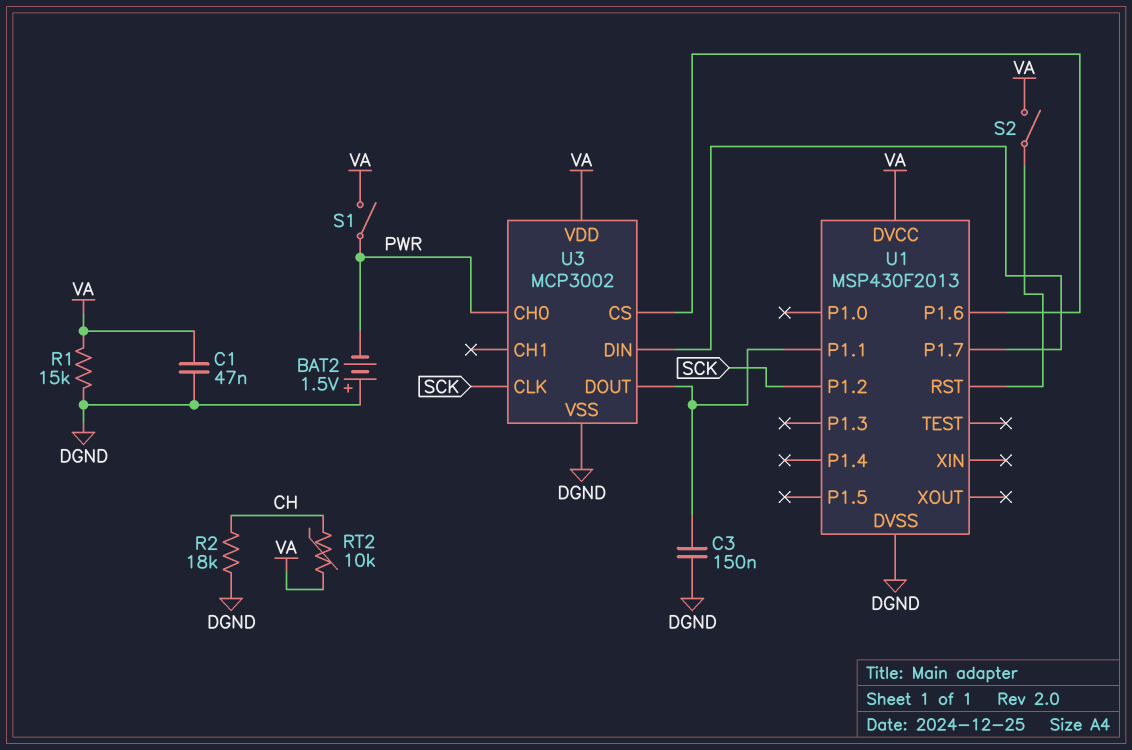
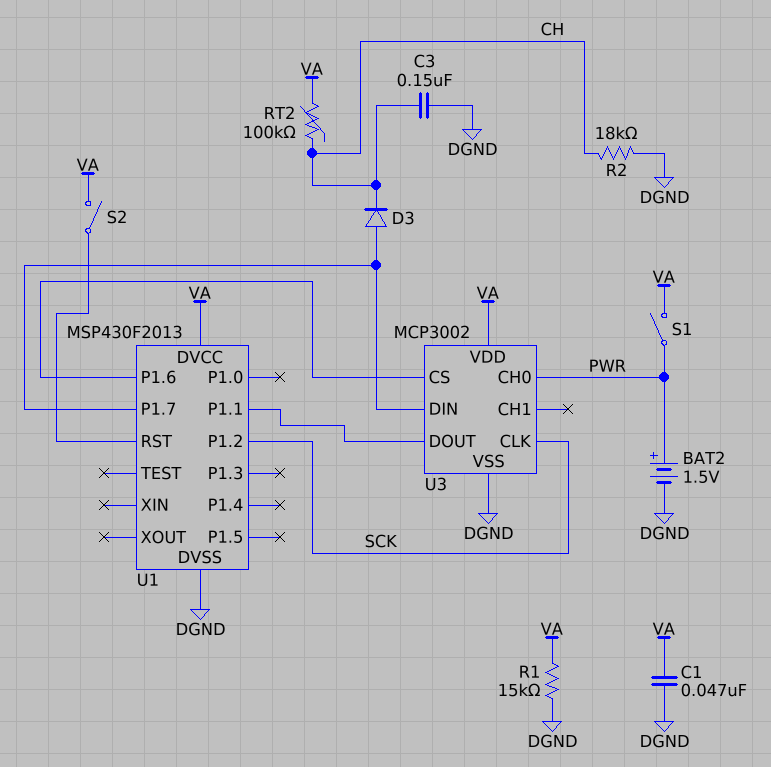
BAT2: 1.5V (plus DGND, minus PWR) -> 1.5V (plus PWR, minus DGND)
C3: 150nF (DGND, U1/P1.1) -> 150nF (CH, DGND)
D3: none -> diode (A U1/P1.7, K CH)
RT2: 10k (CH, VA) -> 100k (CH, VA)

